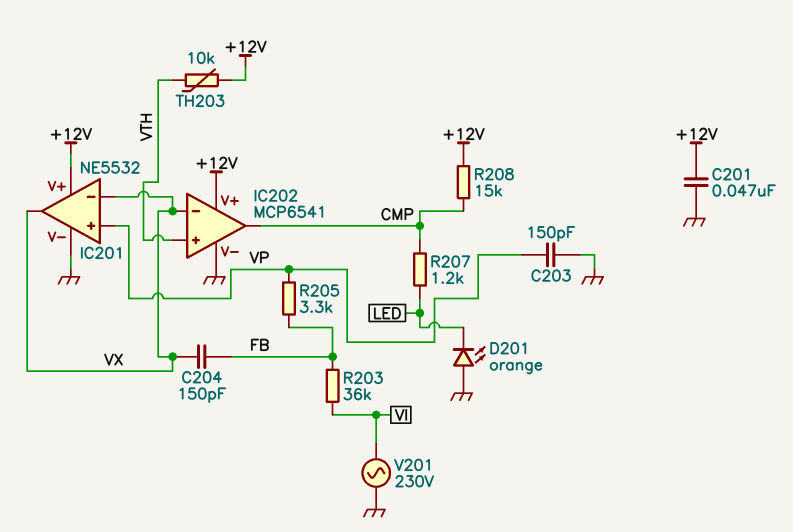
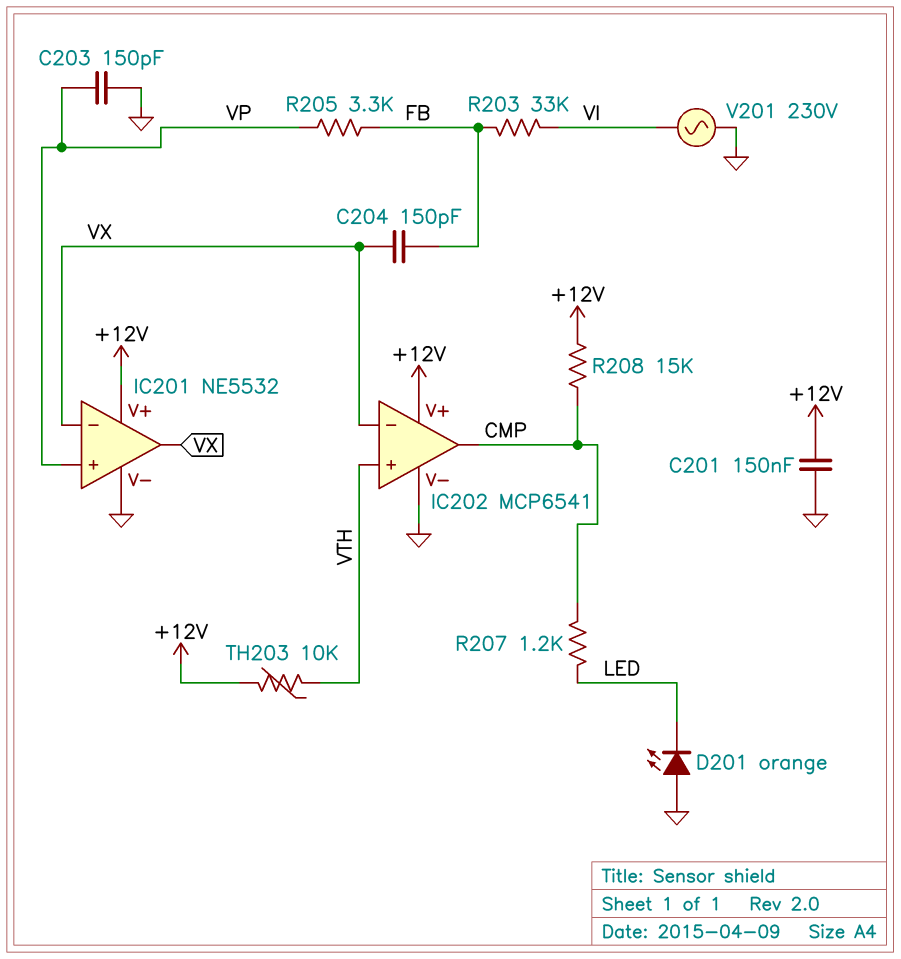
C201: 47nF (+12V, GND) -> 150nF (+12V, GND)
R203: 36k (FB, VI) -> 33k (FB, VI)

